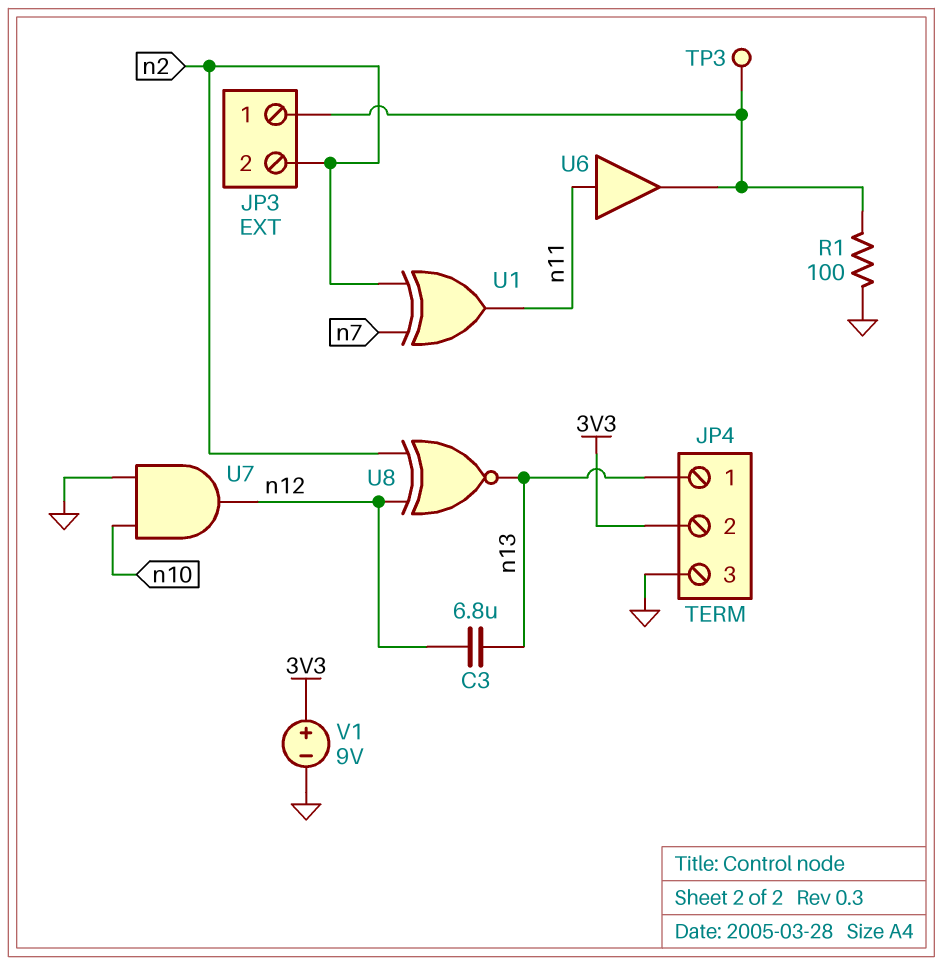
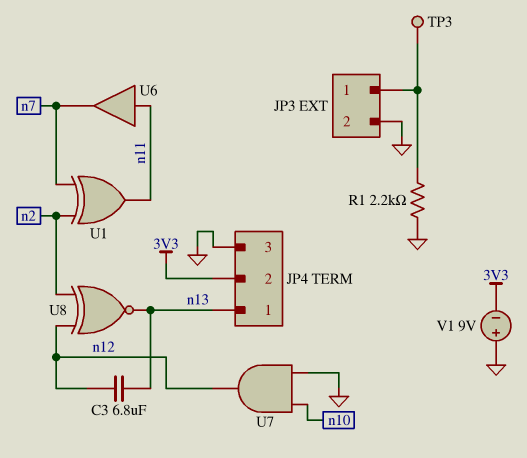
JP3 pin 2: n2 -> GND
R1: 100 (GND, JP3/1) -> 2.2k (GND, JP3/1)
U6: buffer (in n11, out JP3/1) -> buffer (in n11, out n7)
V1: 9V (plus 3V3, minus GND) -> 9V (plus GND, minus 3V3)

